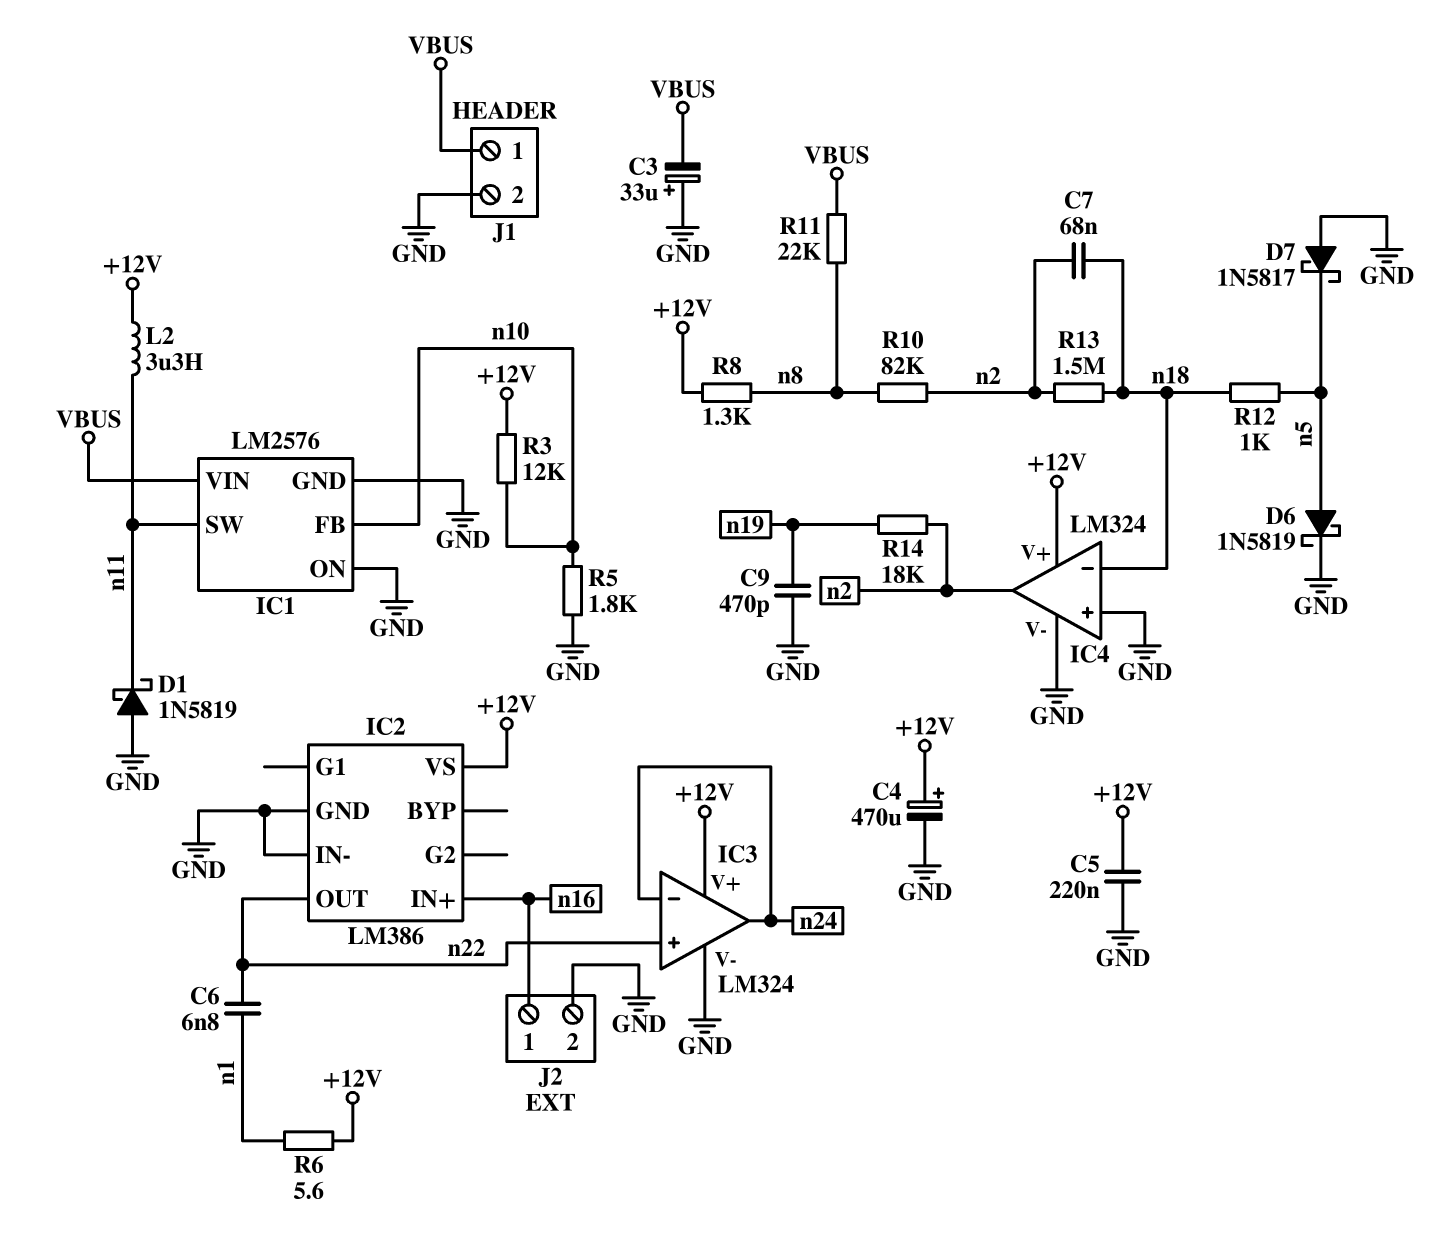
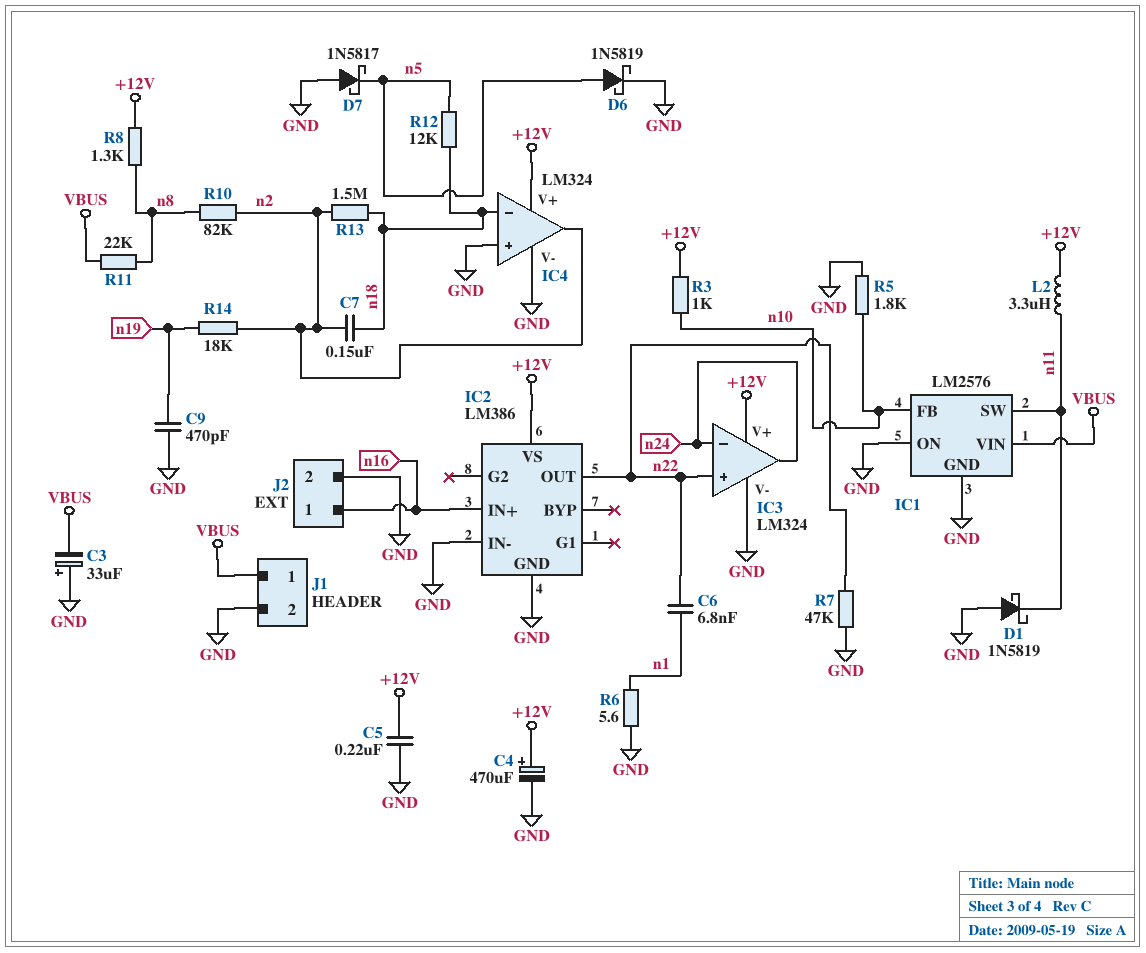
C7: 68nF (n2, n18) -> 150nF (n2, n18)
R3: 12k (+12V, n10) -> 1k (+12V, n10)
R6: 5.6 (+12V, n1) -> 5.6 (GND, n1)
R7: none -> 47k (GND, n22)
R12: 1k (n5, n18) -> 12k (n5, n18)

